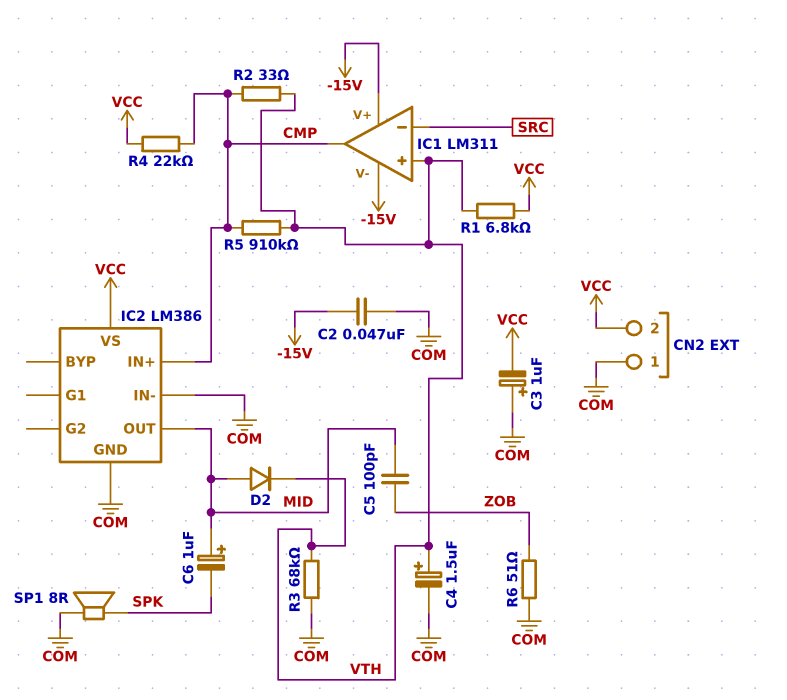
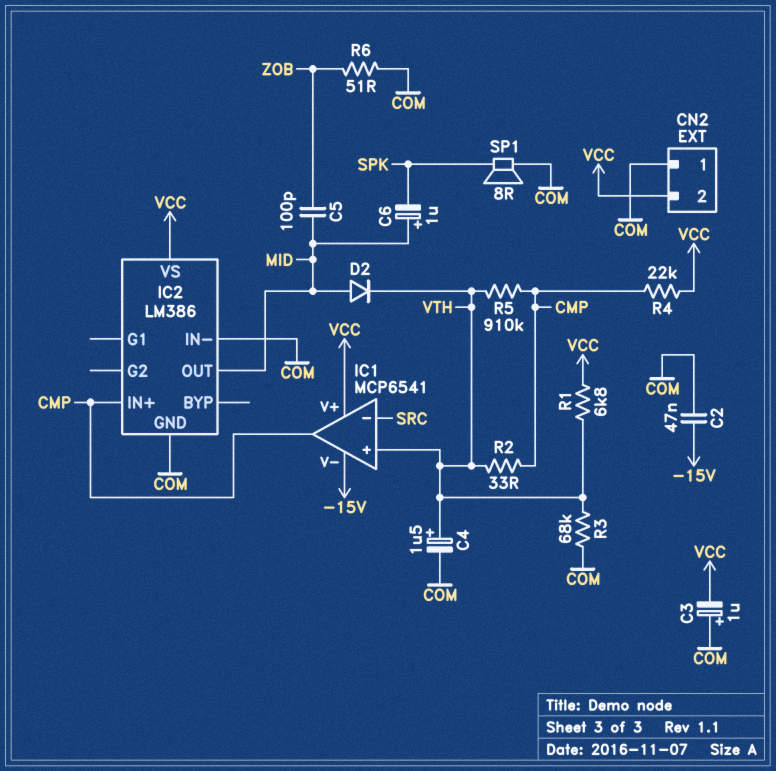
IC1: LM311 -> MCP6541
IC1 pin V+: -15V -> VCC

